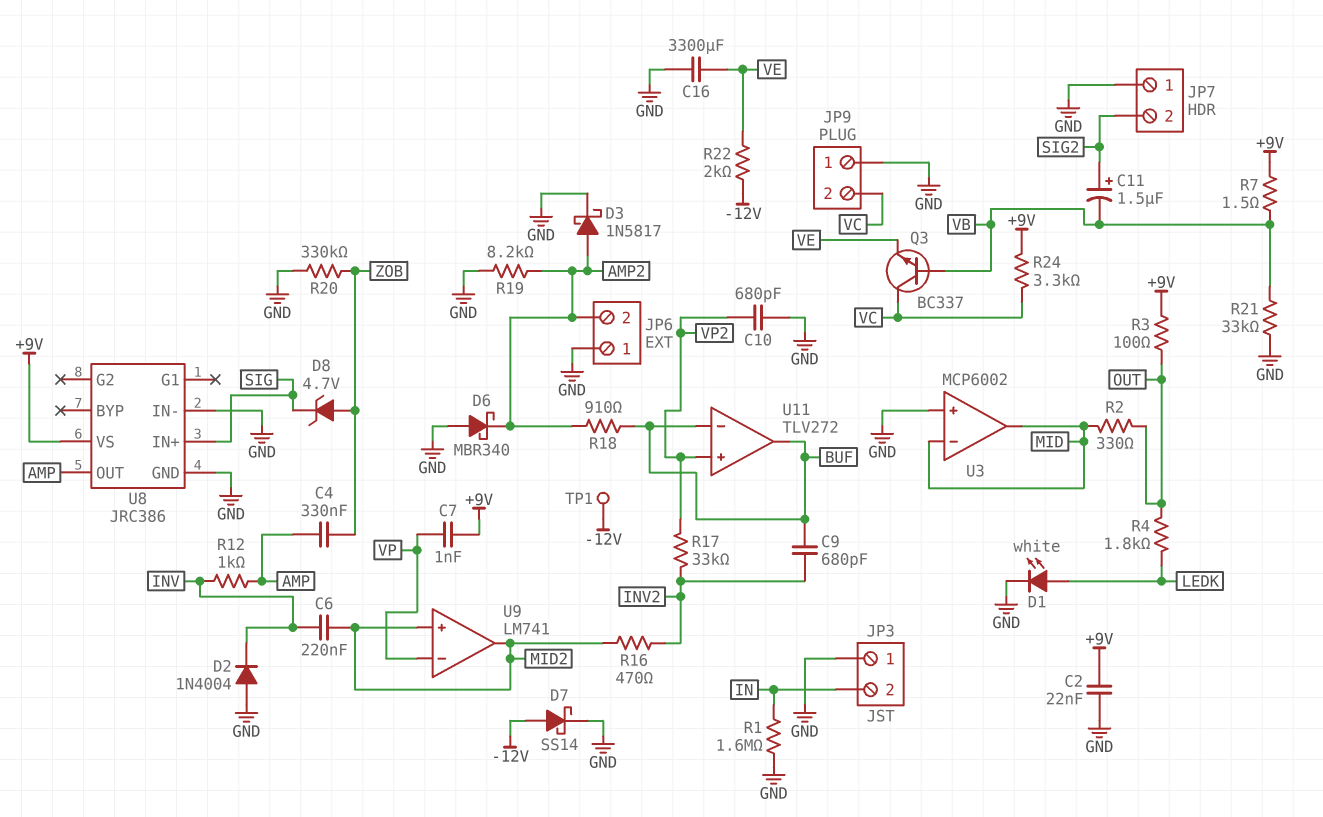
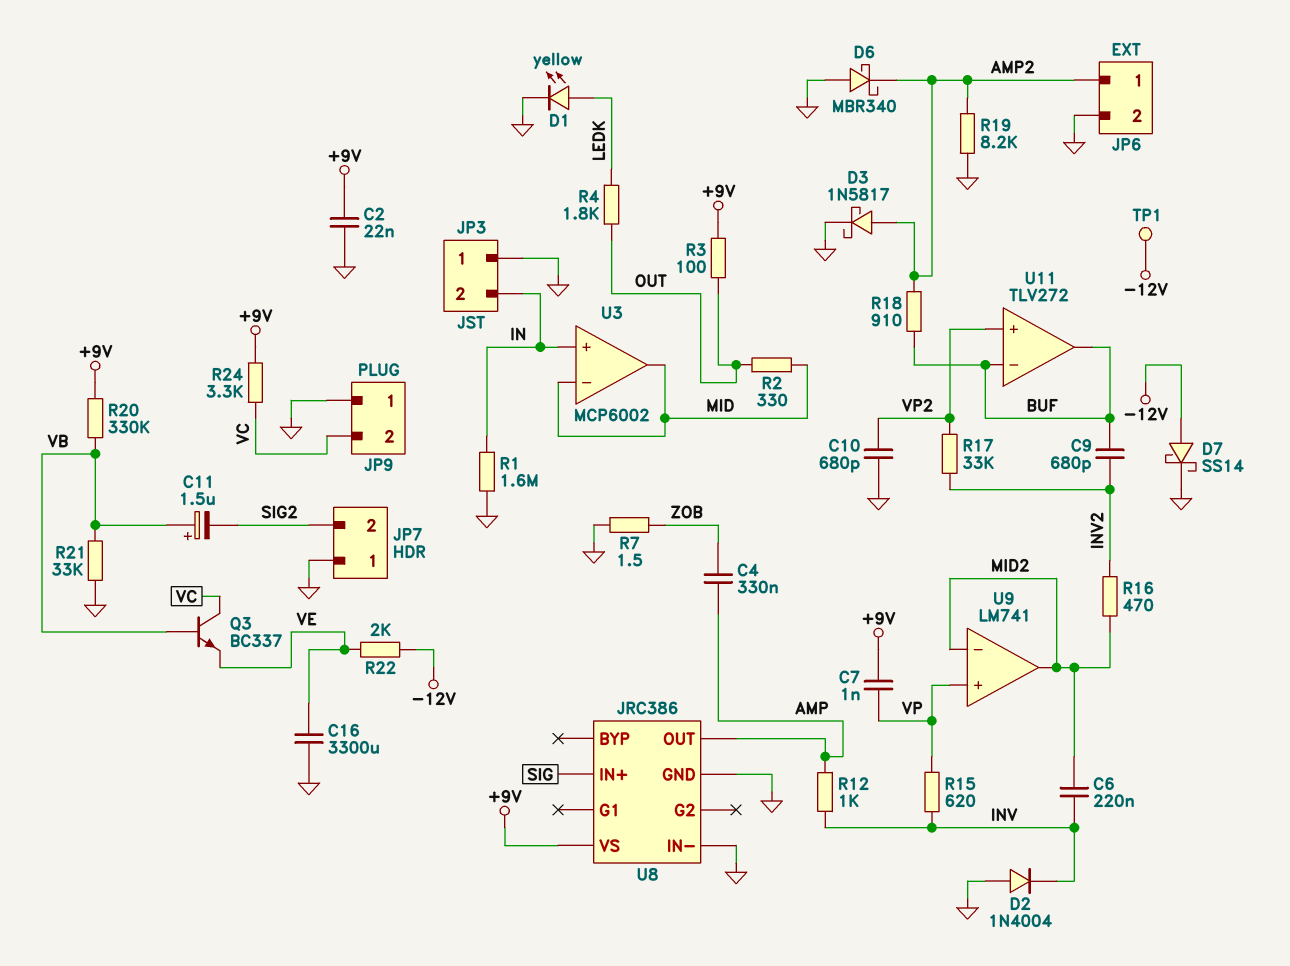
C11: 1.5uF (plus SIG2, minus VB) -> 1.5uF (plus VB, minus SIG2)
D1: LED white (A LEDK, K GND) -> LED yellow (A LEDK, K GND)
D8: zener 4.7V (A ZOB, K SIG) -> none
JP6 pin 1: GND -> AMP2
JP6 pin 2: AMP2 -> GND
R7: 1.5 (+9V, VB) -> 1.5 (GND, ZOB)
R15: none -> 620 (INV, VP)
R20: 330k (GND, ZOB) -> 330k (+9V, VB)
U3 pin in+: GND -> IN
U9 pin in+: MID2 -> VP
U9 pin in-: VP -> MID2

